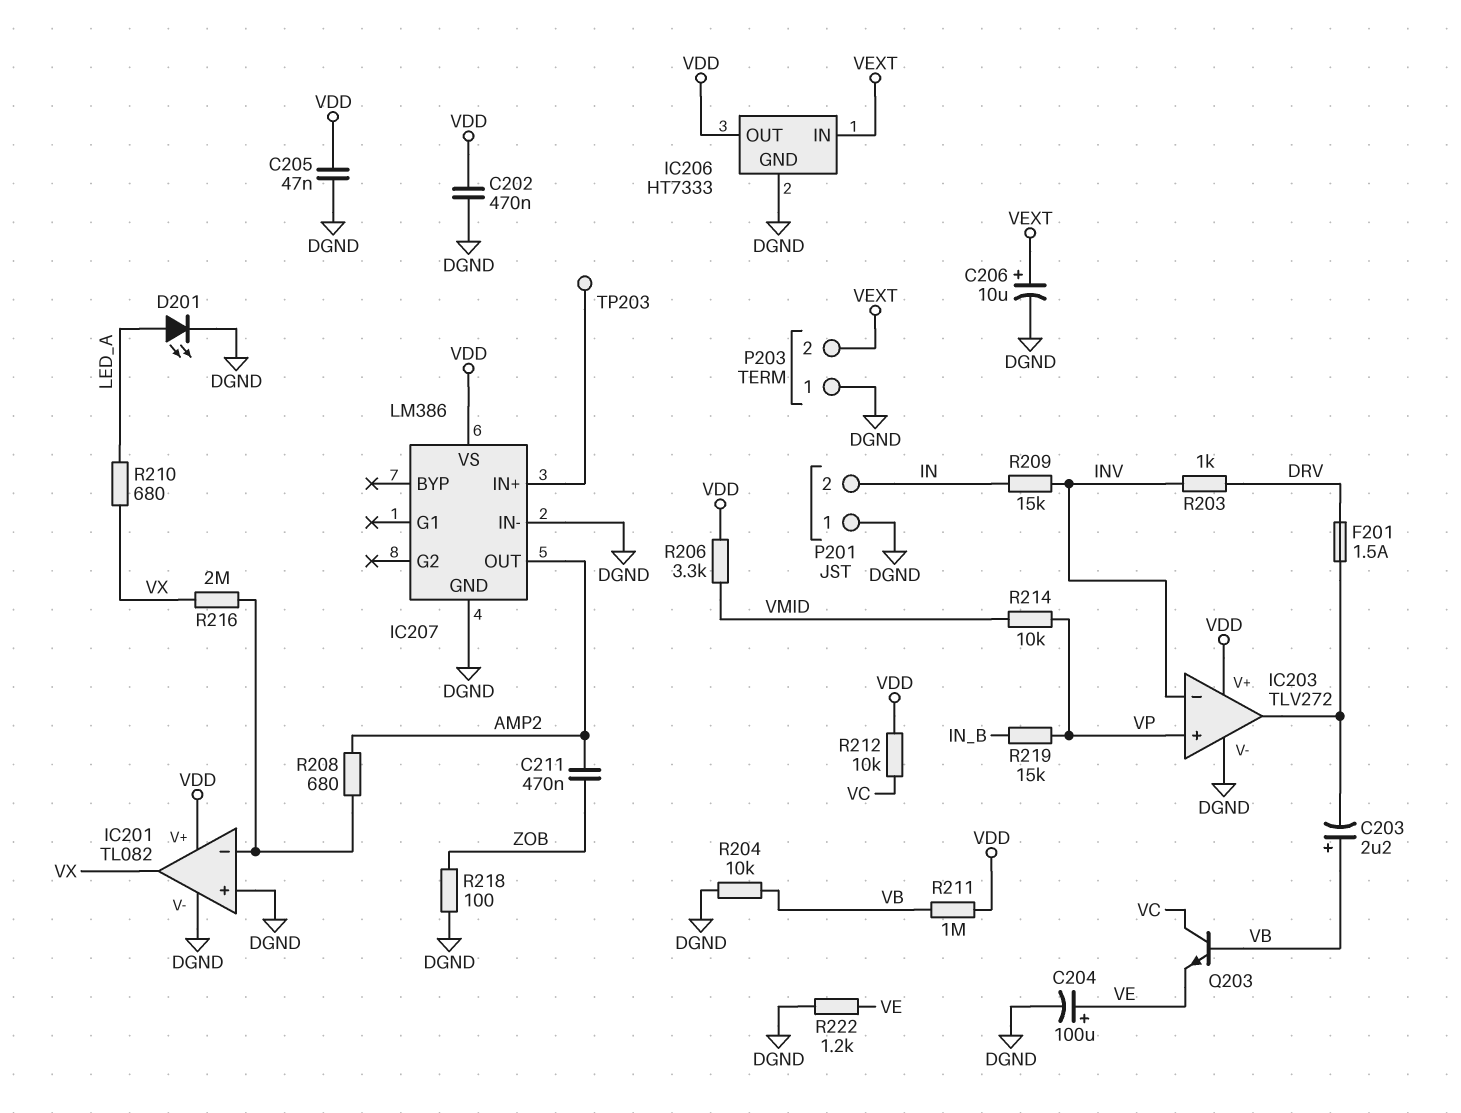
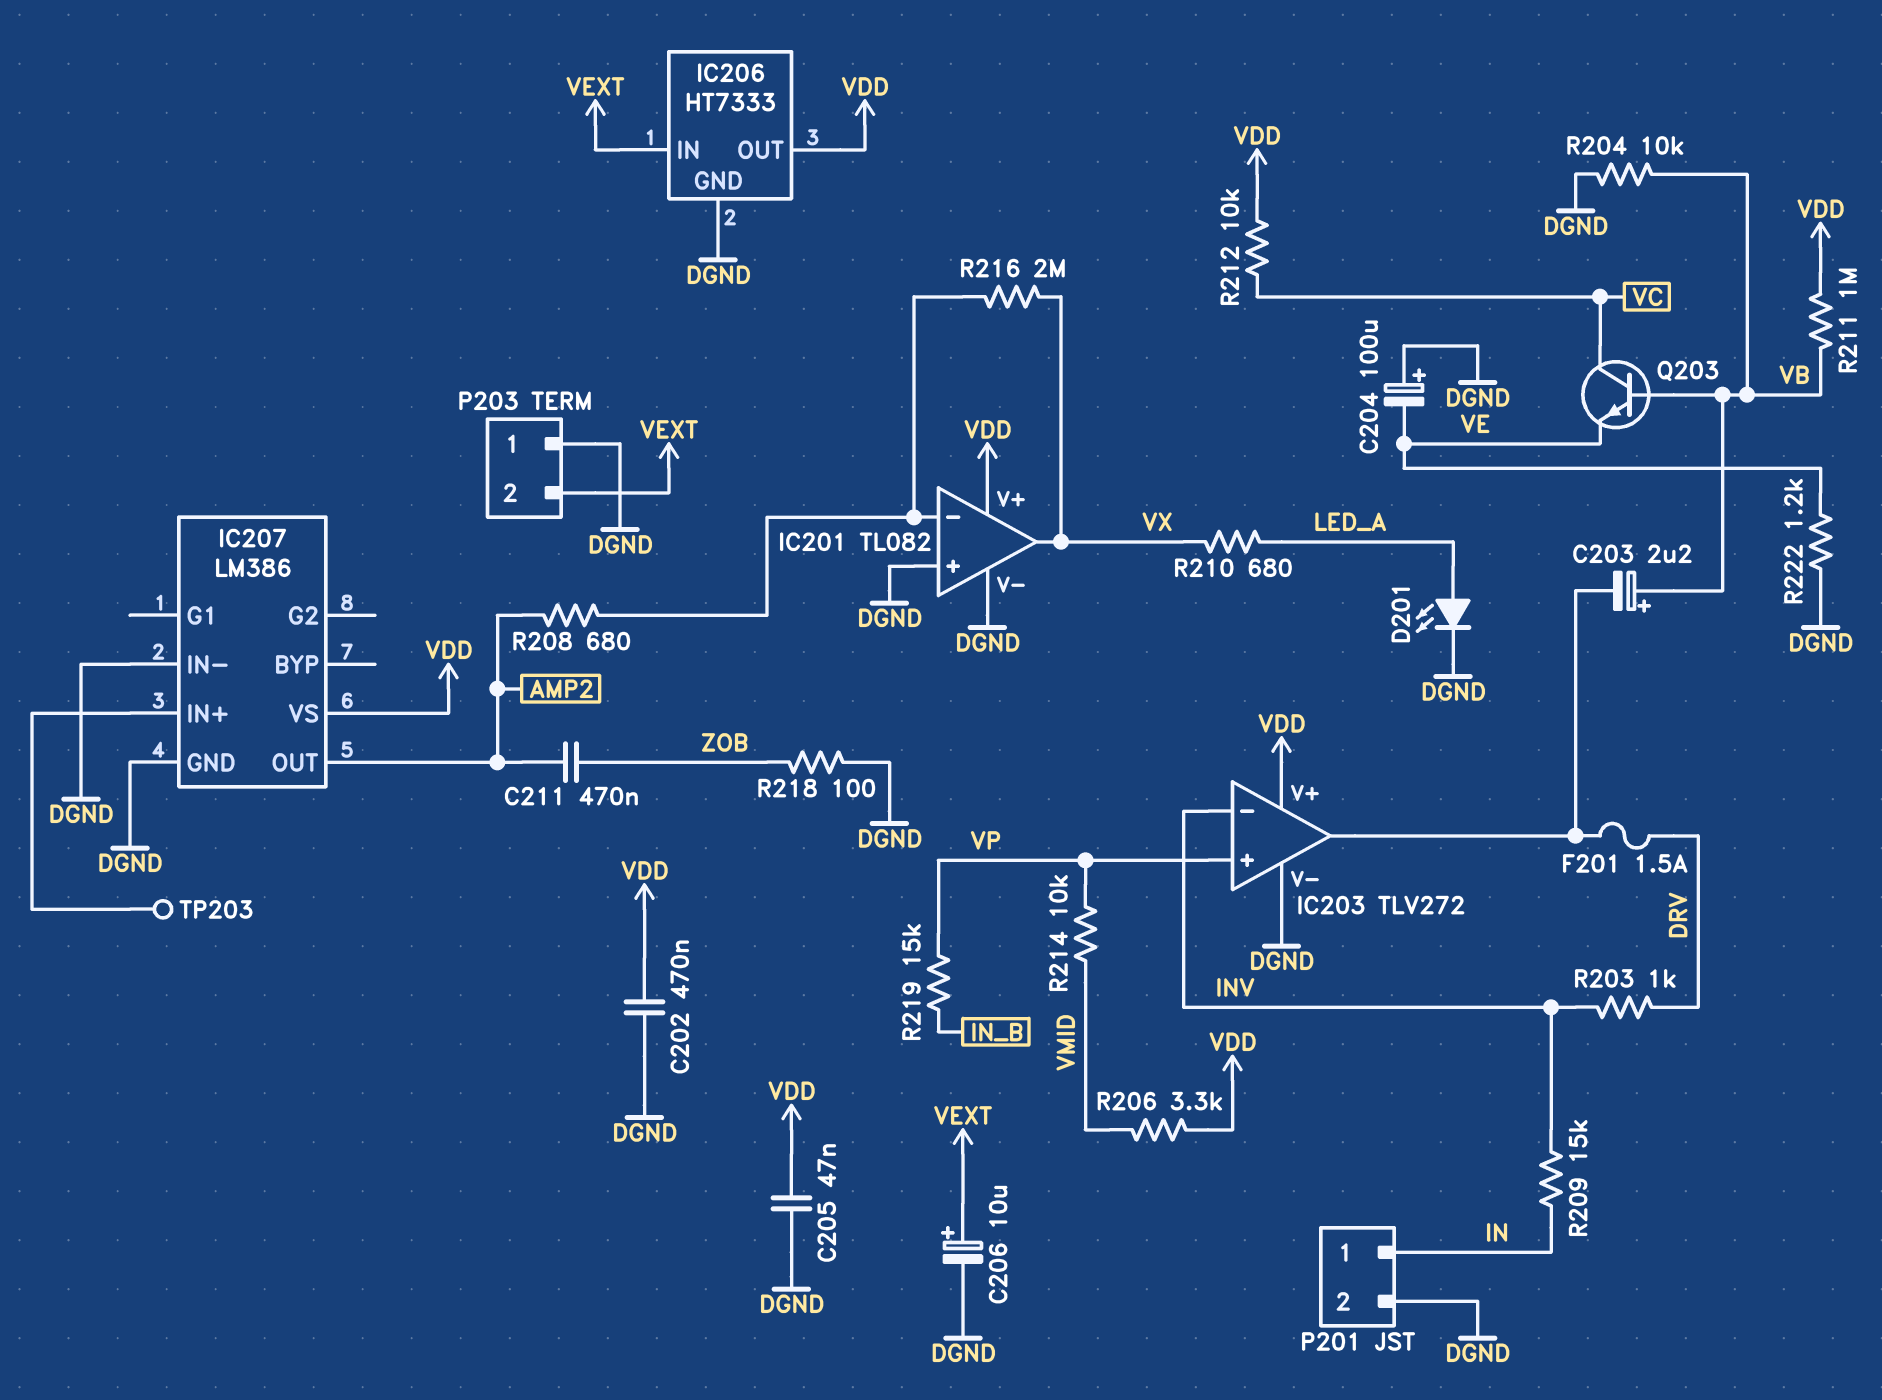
C204: 100uF (plus VE, minus DGND) -> 100uF (plus DGND, minus VE)
P201 pin 1: DGND -> IN
P201 pin 2: IN -> DGND

